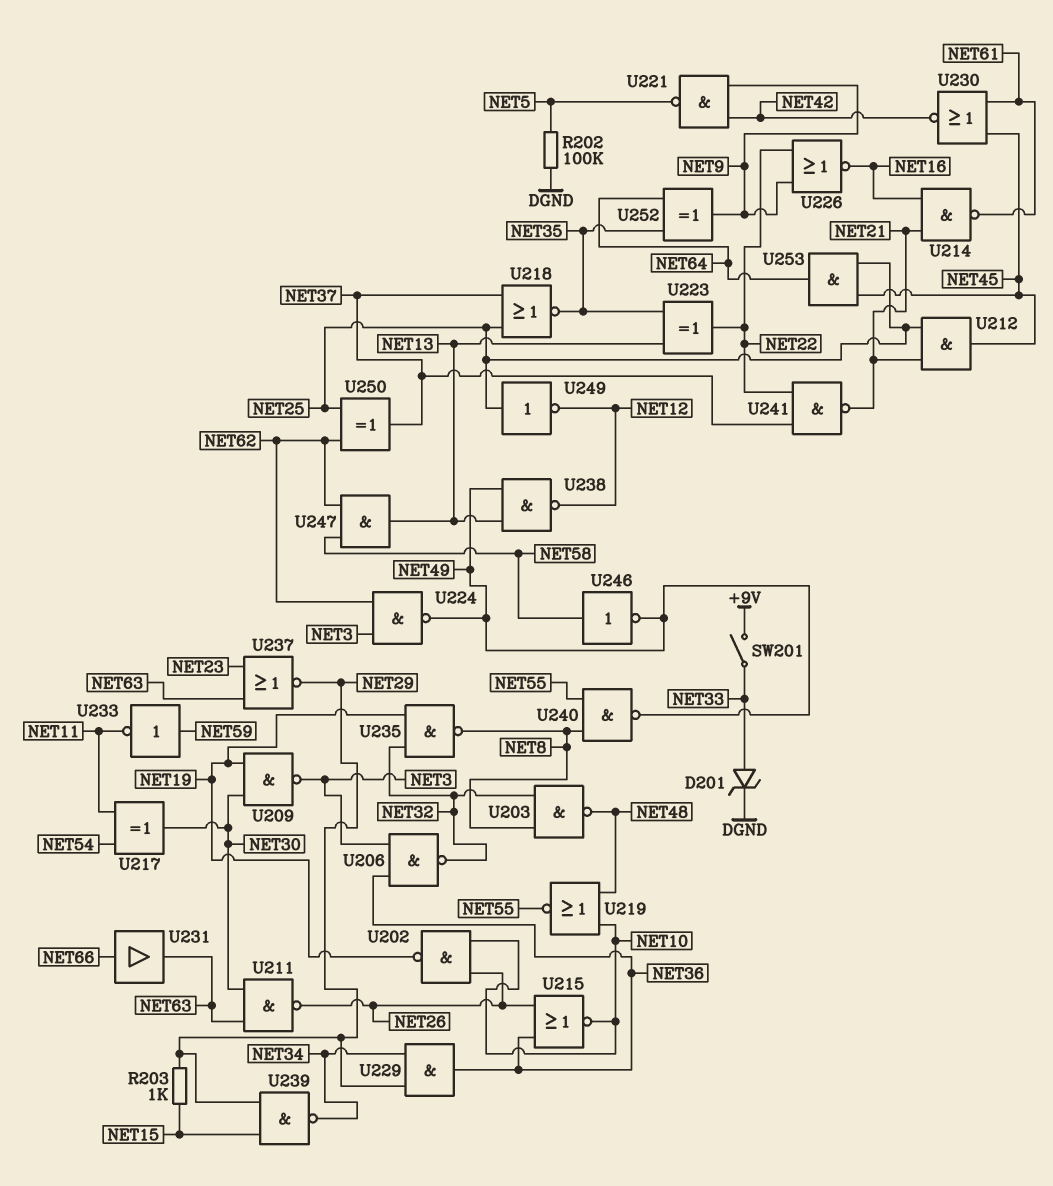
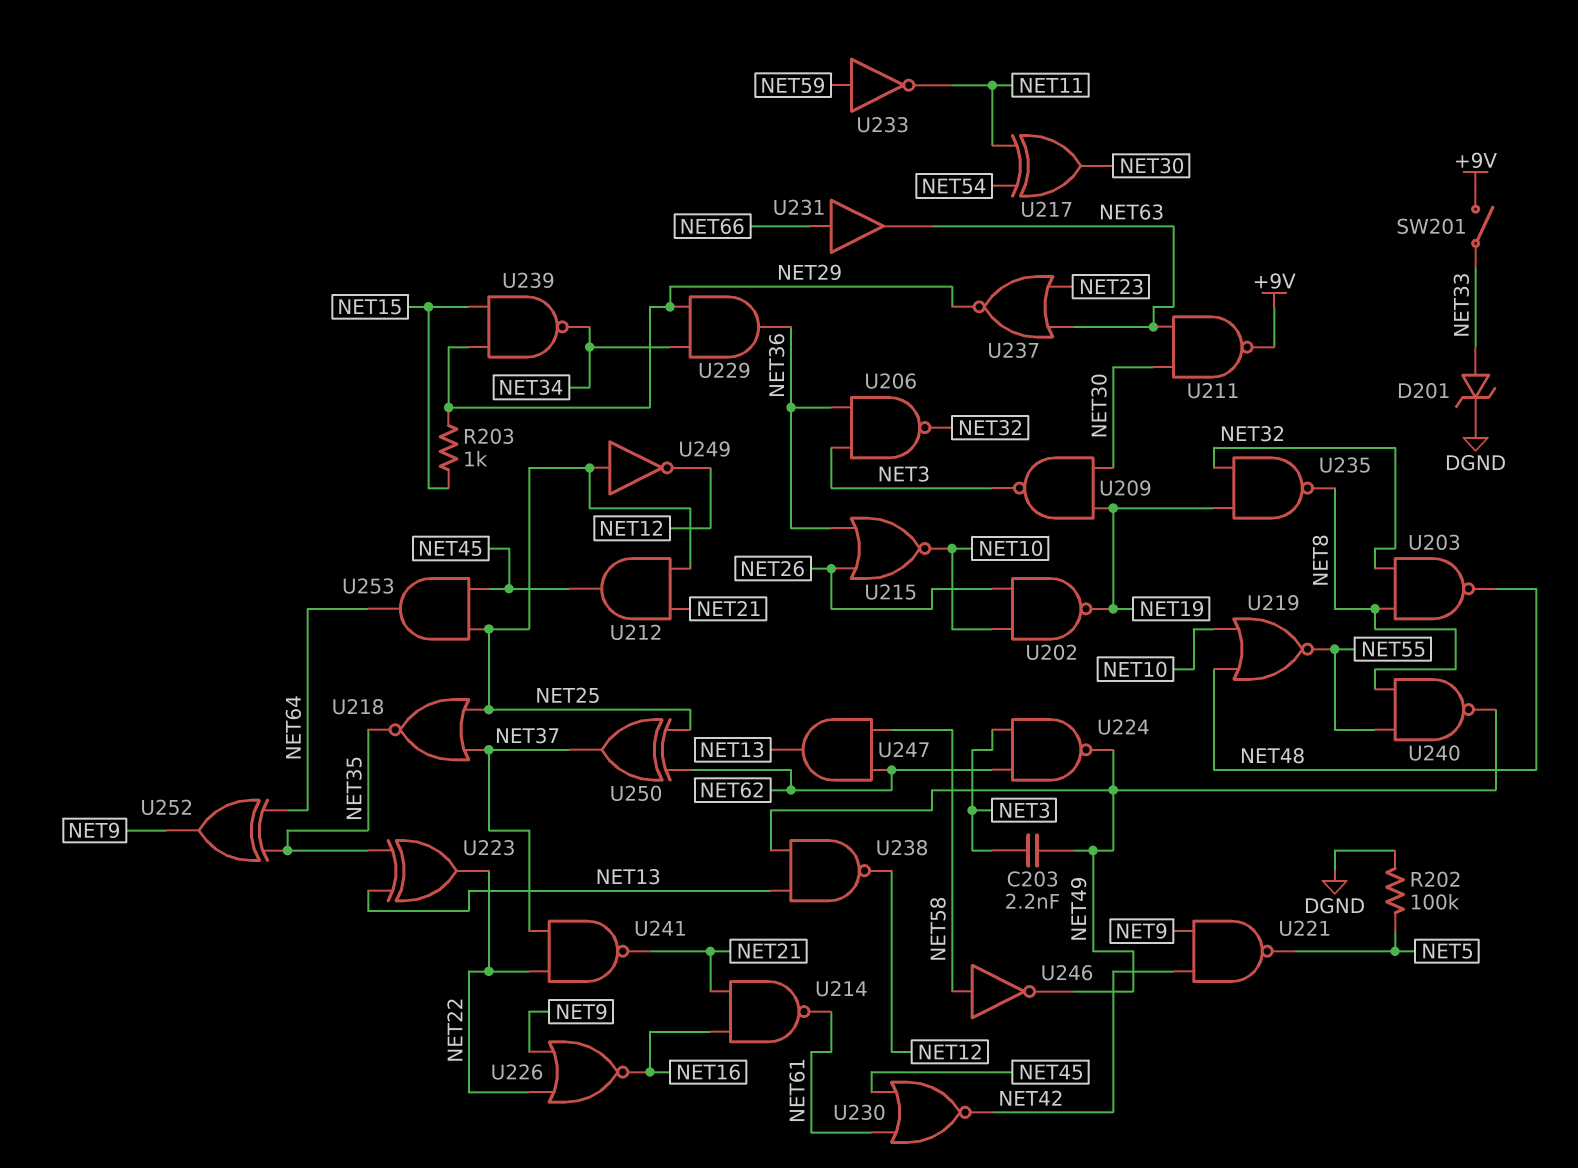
C203: none -> 2.2nF (NET3, NET49)
U211: NAND (in NET30, in NET63, out NET26) -> NAND (in NET30, in NET63, out +9V)

